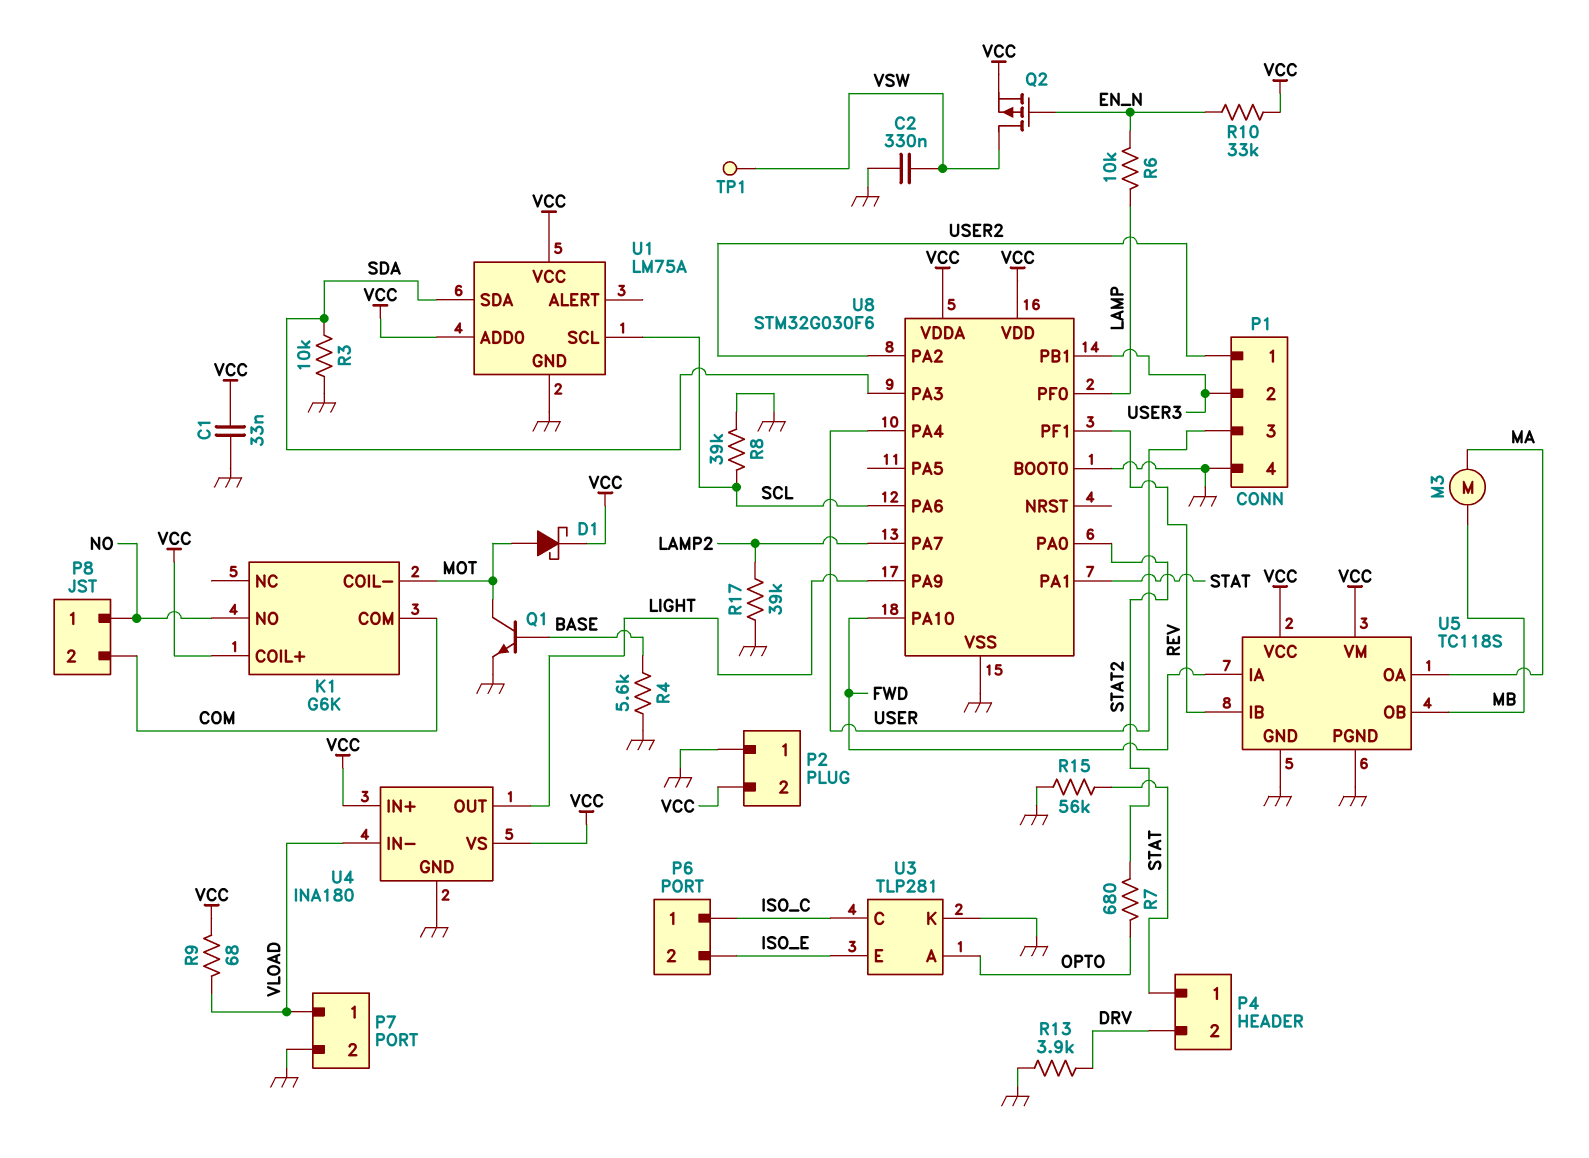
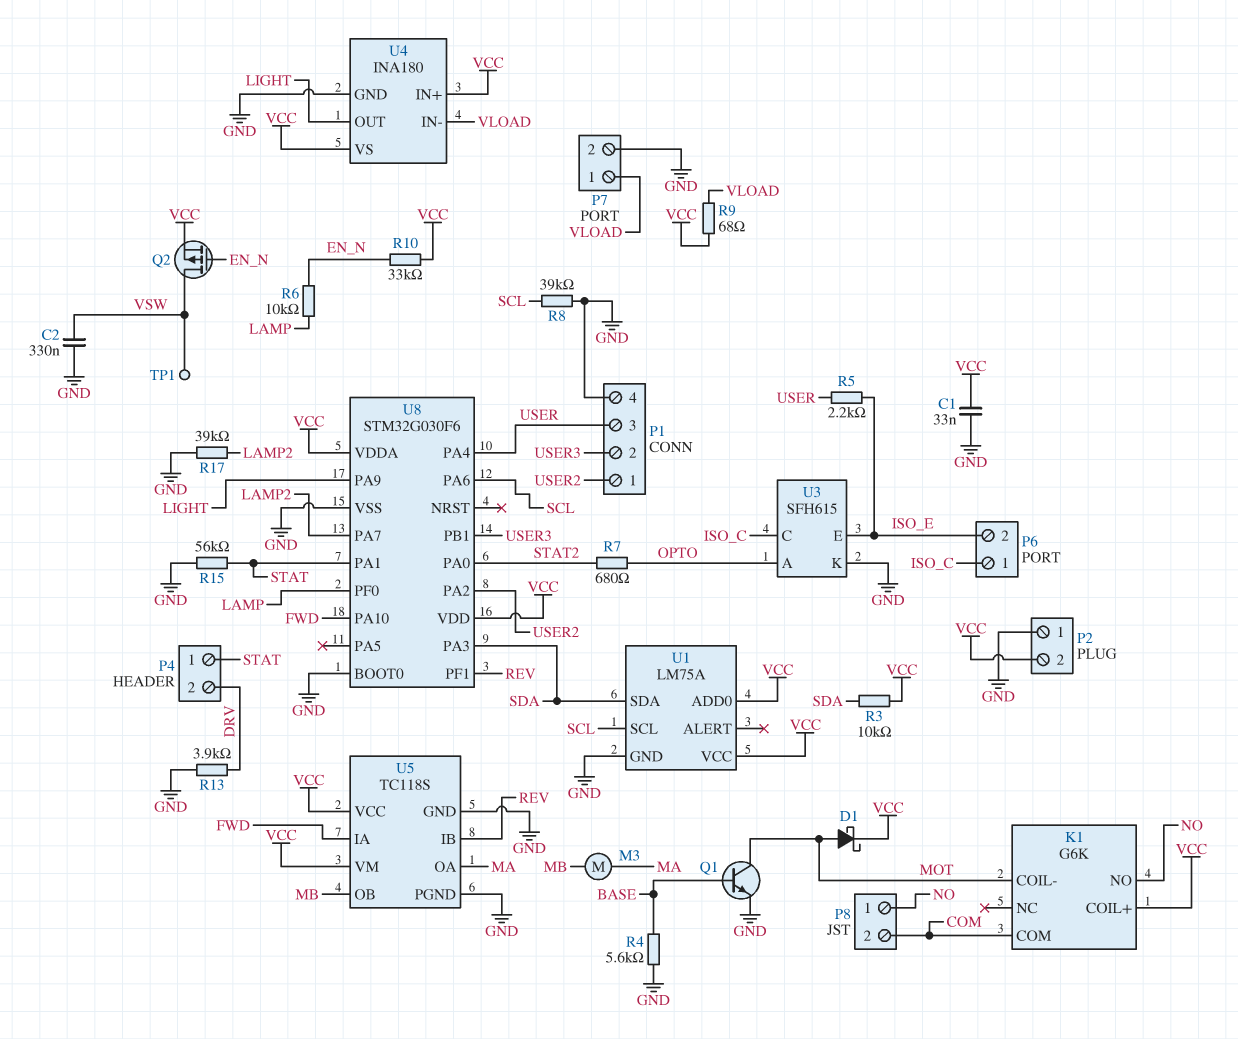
R3: 10k (GND, SDA) -> 10k (SDA, VCC)
R5: none -> 2.2k (ISO_E, USER)
U3: TLP281 -> SFH615

